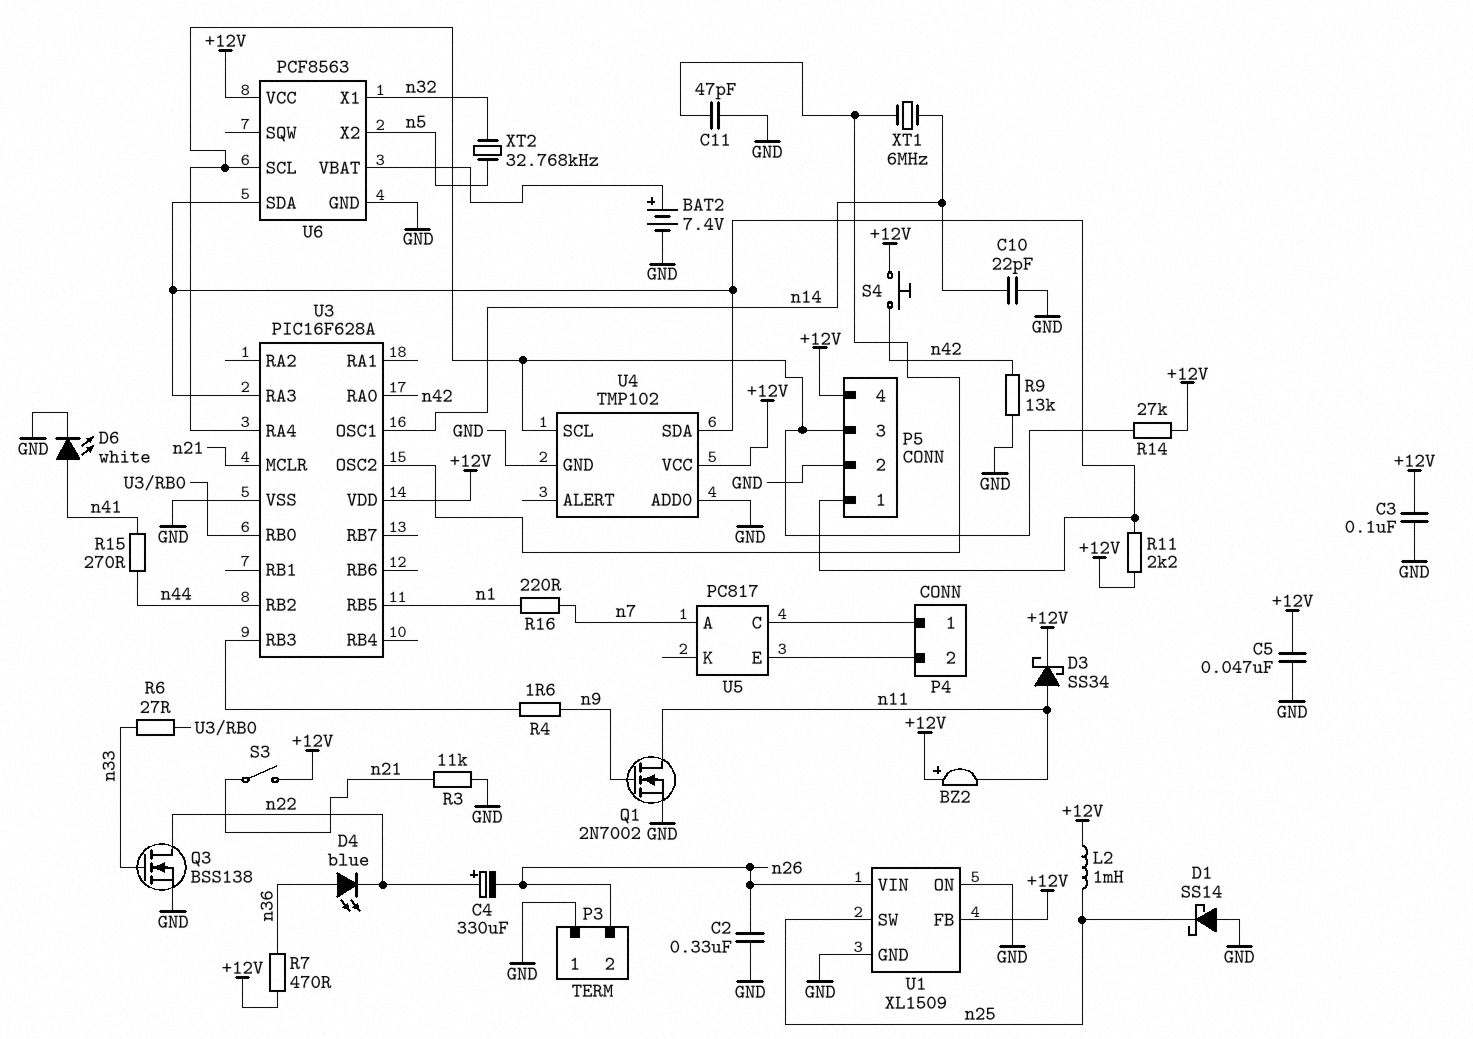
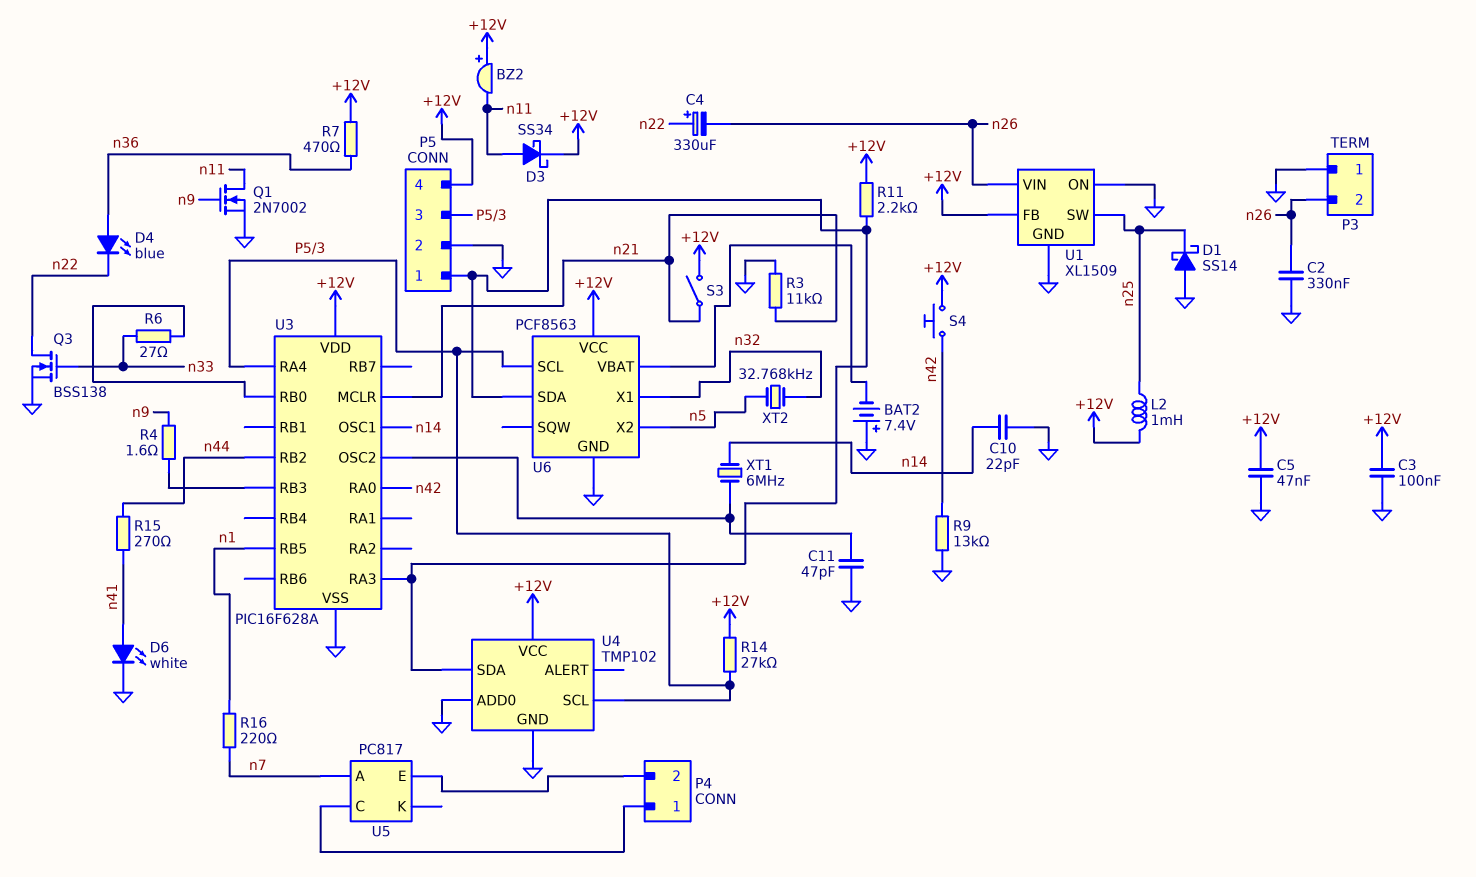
BAT2: 7.4V (plus U6/VBAT, minus GND) -> 7.4V (plus GND, minus U6/VBAT)

